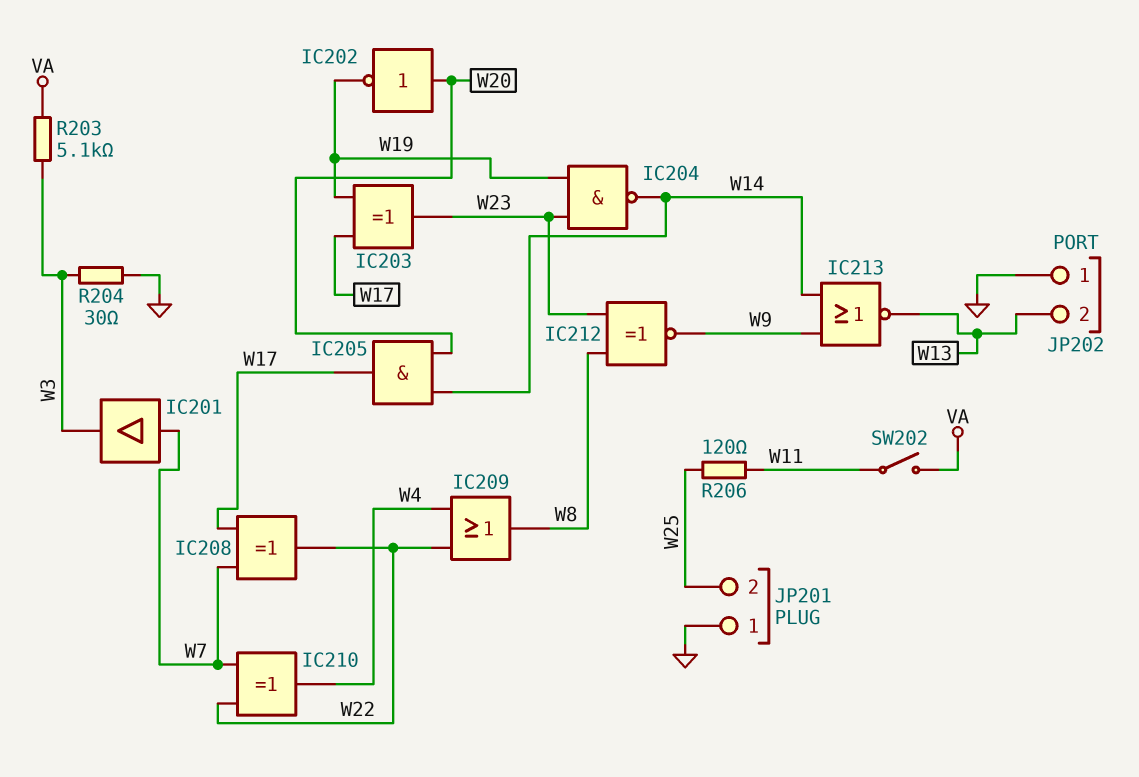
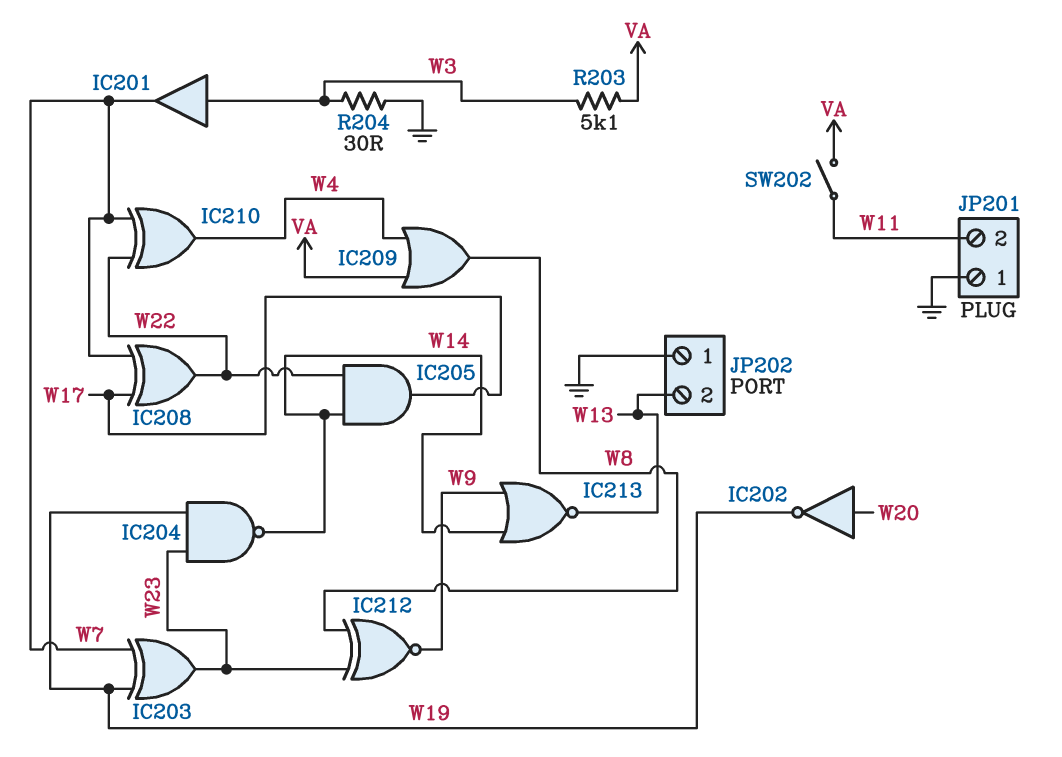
IC201: buffer (in W7, out W3) -> buffer (in W3, out W7)
IC203: XOR (in W17, in W19, out W23) -> XOR (in W7, in W19, out W23)
IC205: AND (in W14, in W20, out W17) -> AND (in W14, in W22, out W17)
IC209: OR (in W4, in W22, out W8) -> OR (in VA, in W4, out W8)
JP201 pin 2: W25 -> W11
R206: 120 (W11, W25) -> none

